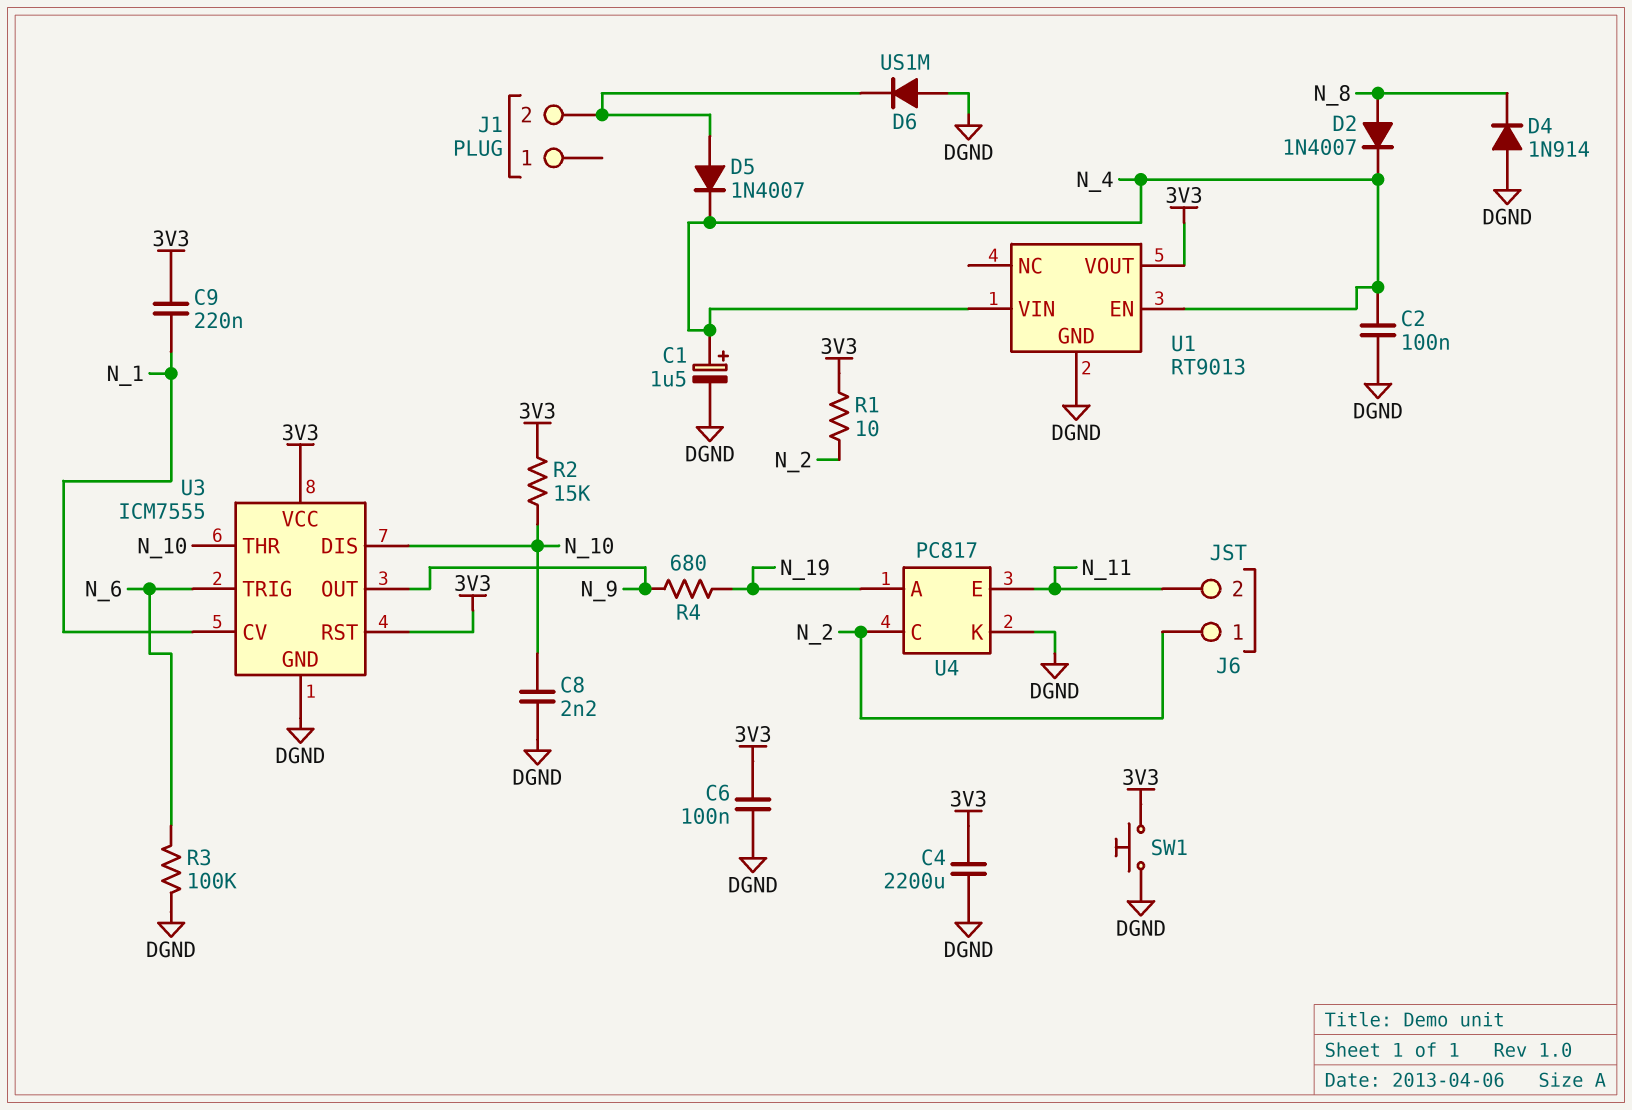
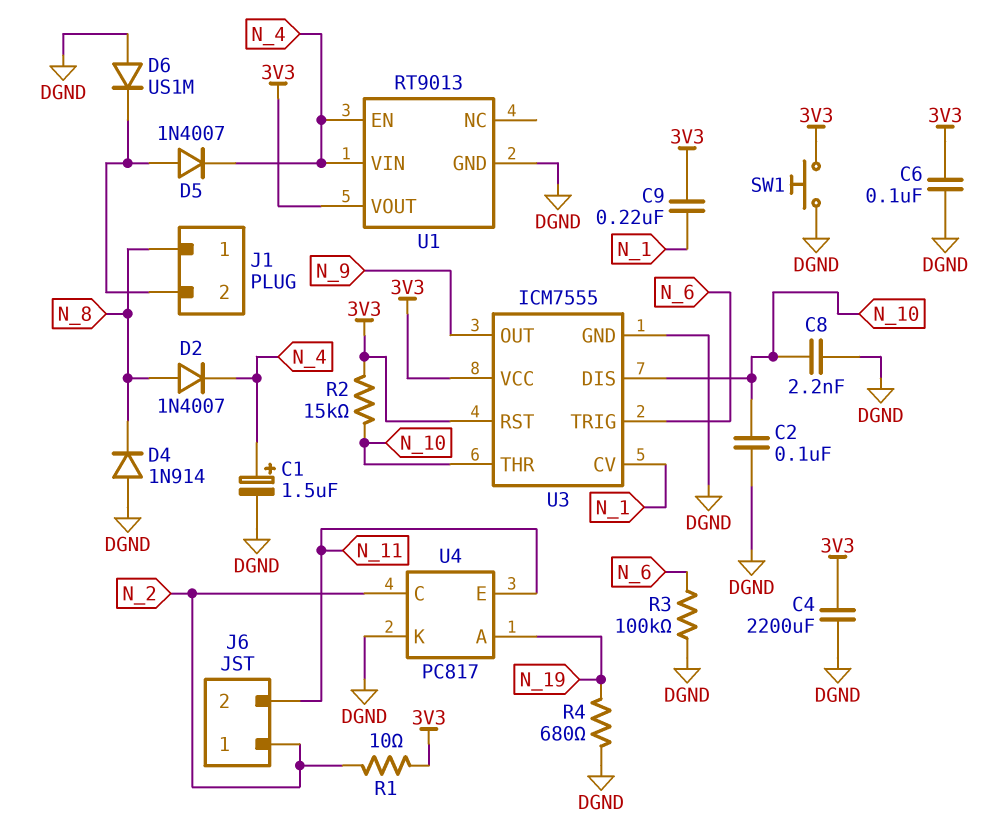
C2: 100nF (DGND, N_4) -> 100nF (DGND, N_10)
J1 pin 1: none -> N_8
R4: 680 (N_9, N_19) -> 680 (DGND, N_19)

